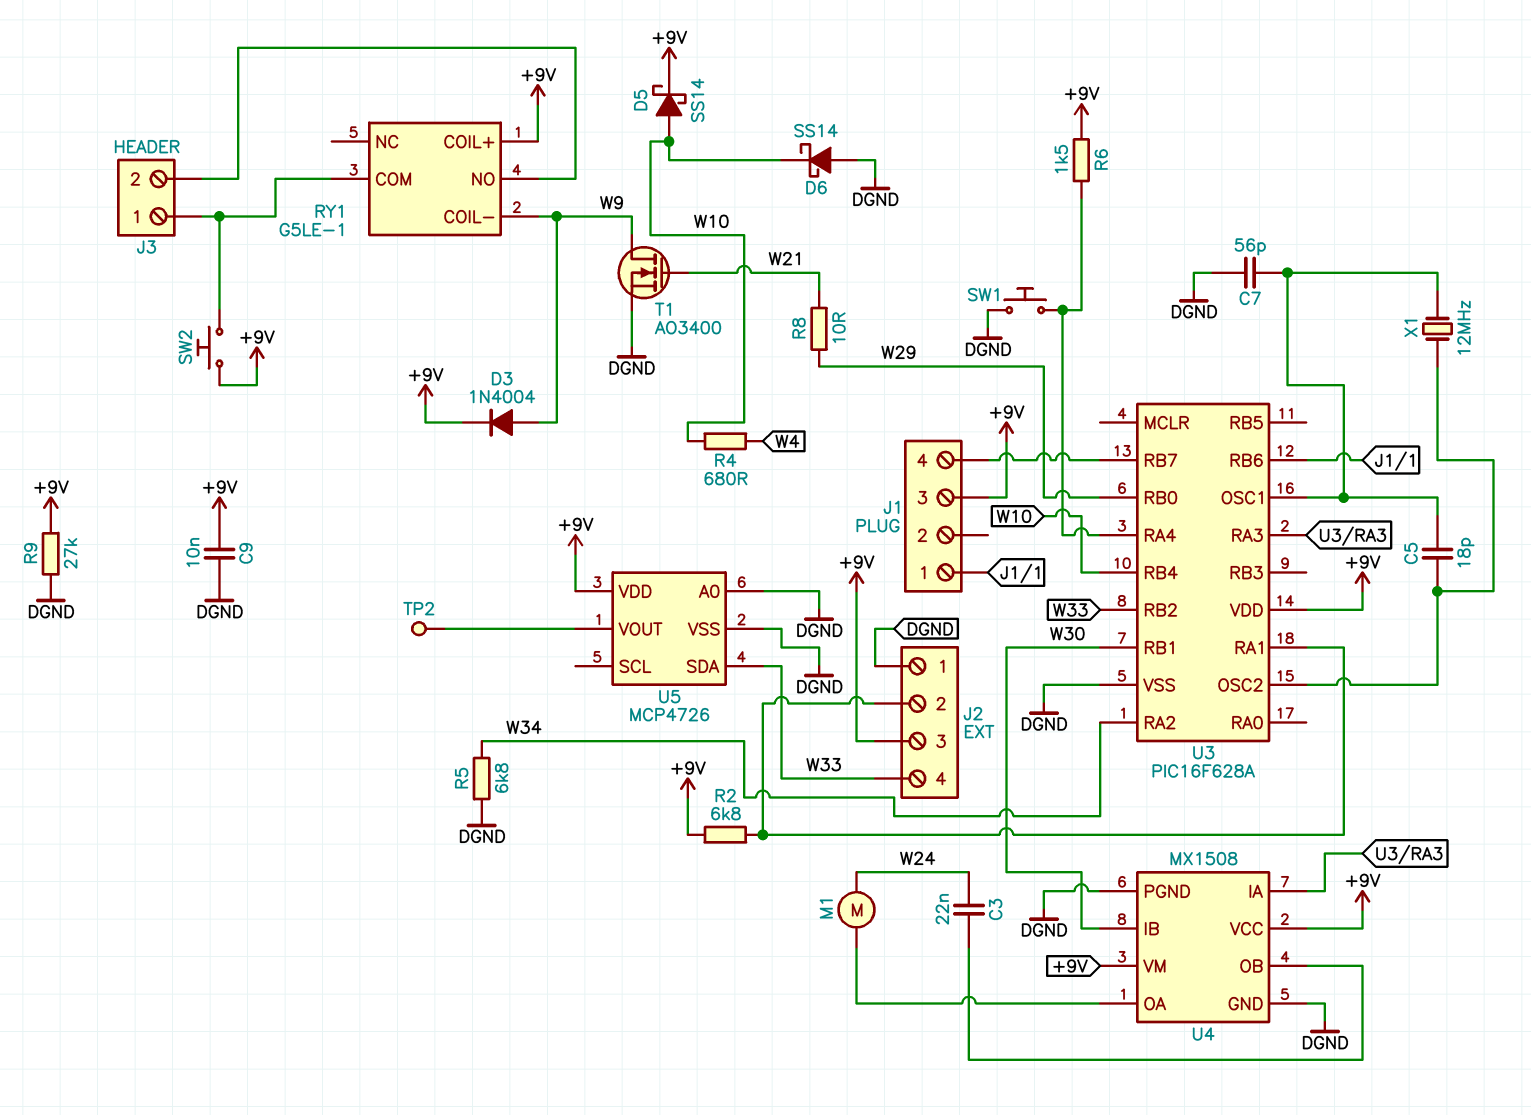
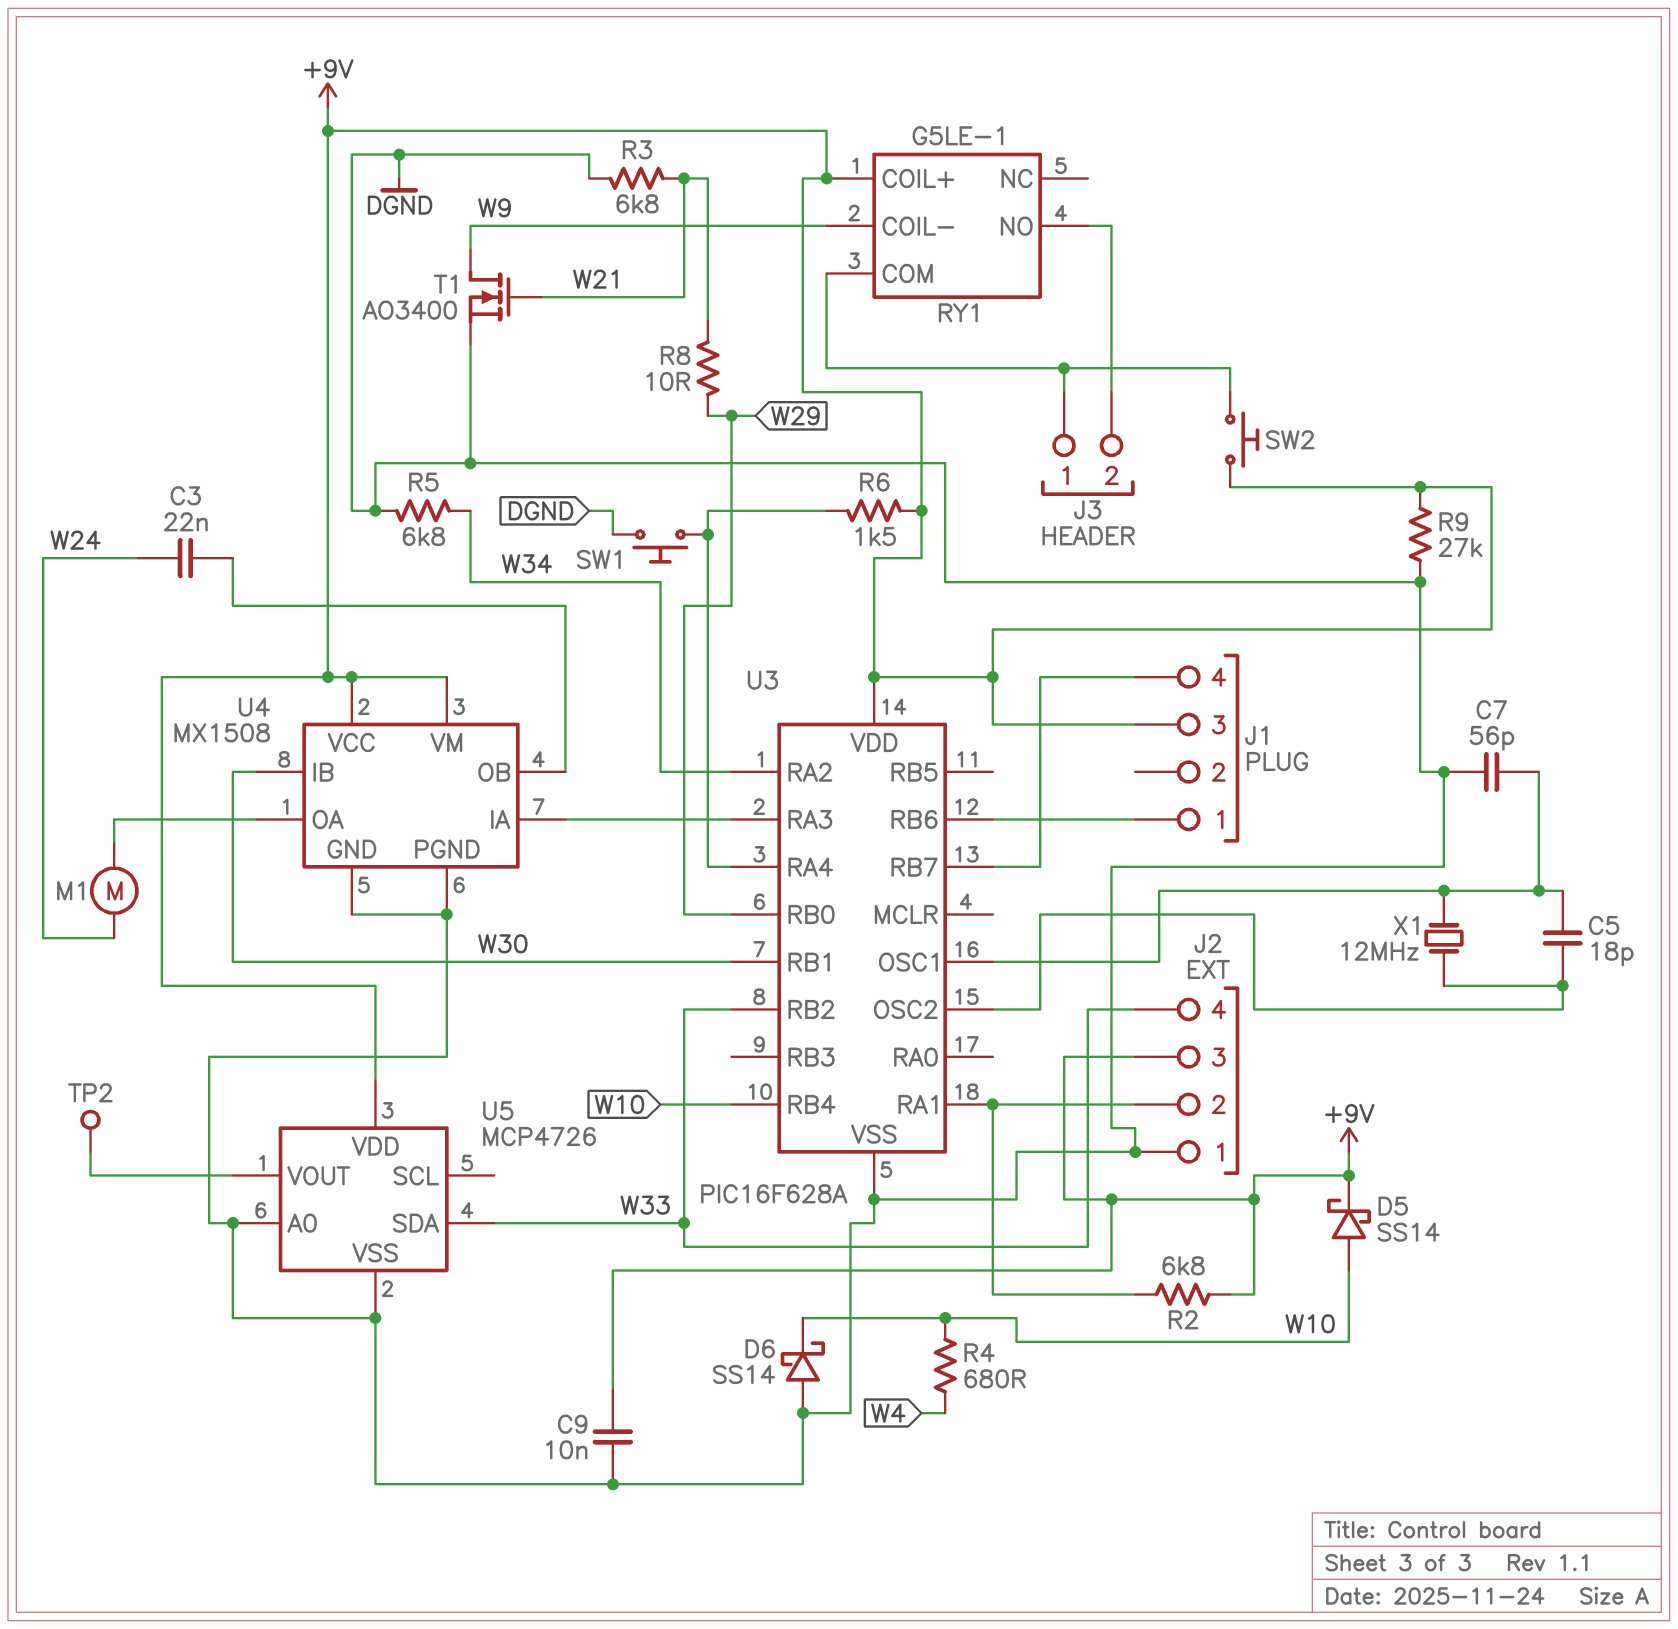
D3: diode 1N4004 (A W9, K +9V) -> none
R3: none -> 6.8k (DGND, W21)

